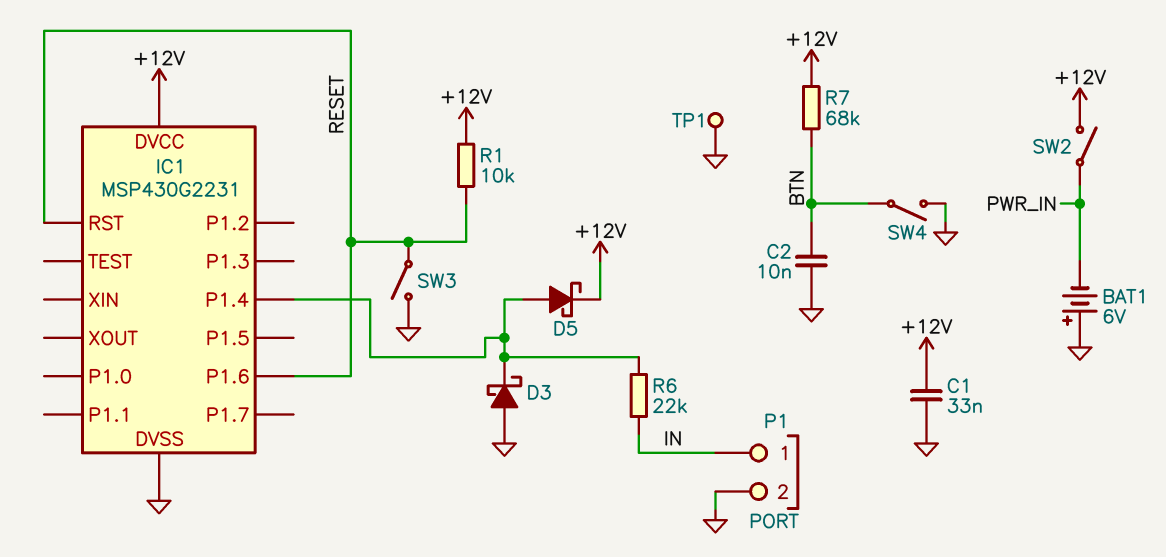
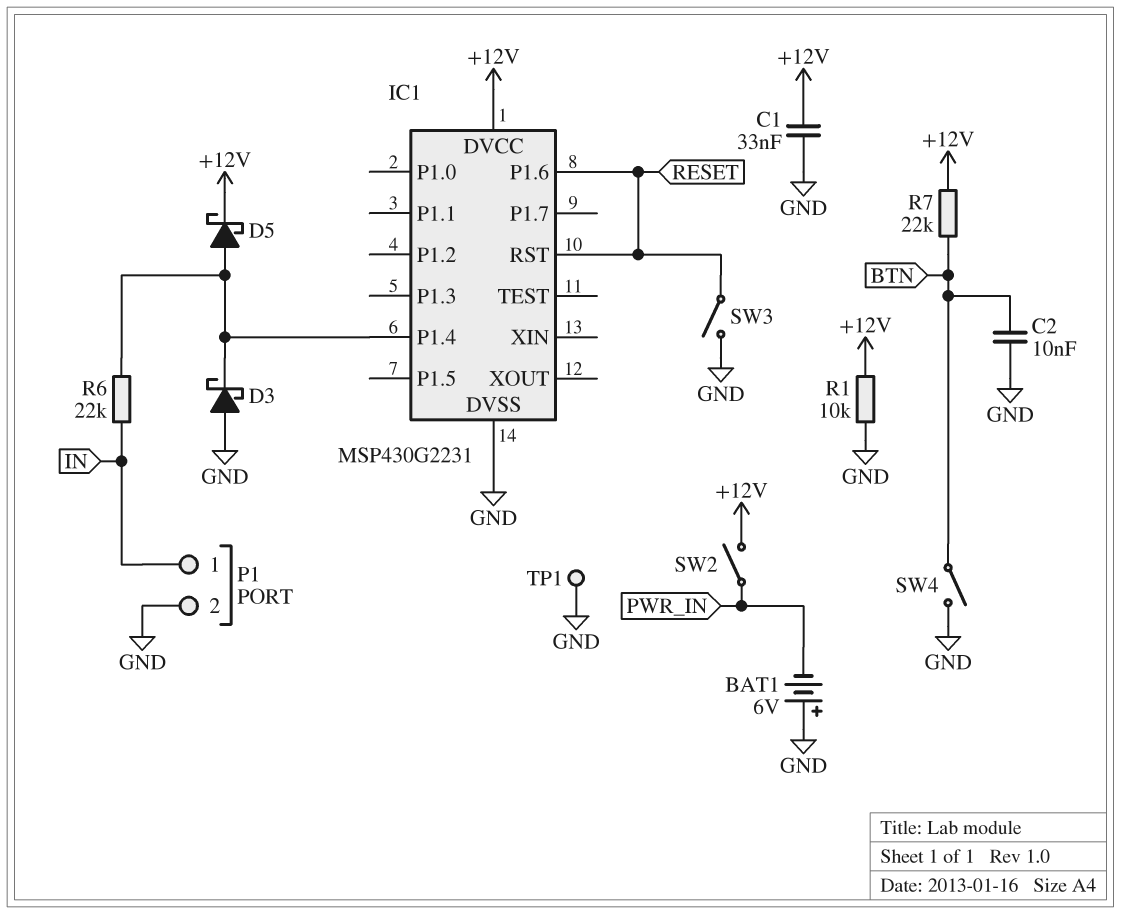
R1: 10k (+12V, RESET) -> 10k (+12V, GND)
R7: 68k (+12V, BTN) -> 22k (+12V, BTN)

